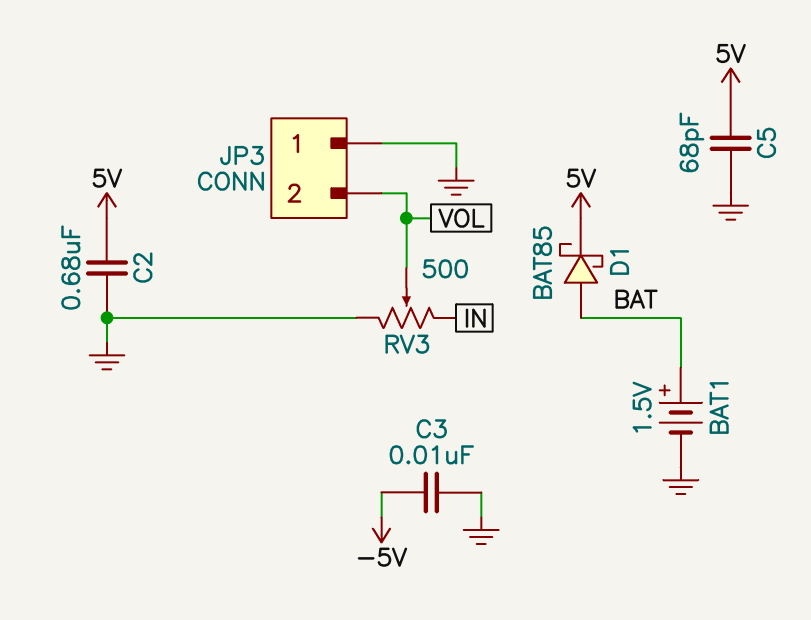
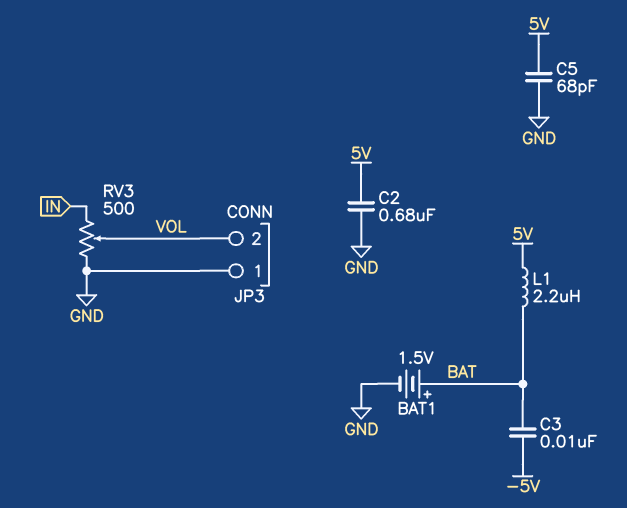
C3: 10nF (-5V, GND) -> 10nF (-5V, BAT)
D1: schottky BAT85 (A BAT, K 5V) -> none
L1: none -> 2.2uH (5V, BAT)

